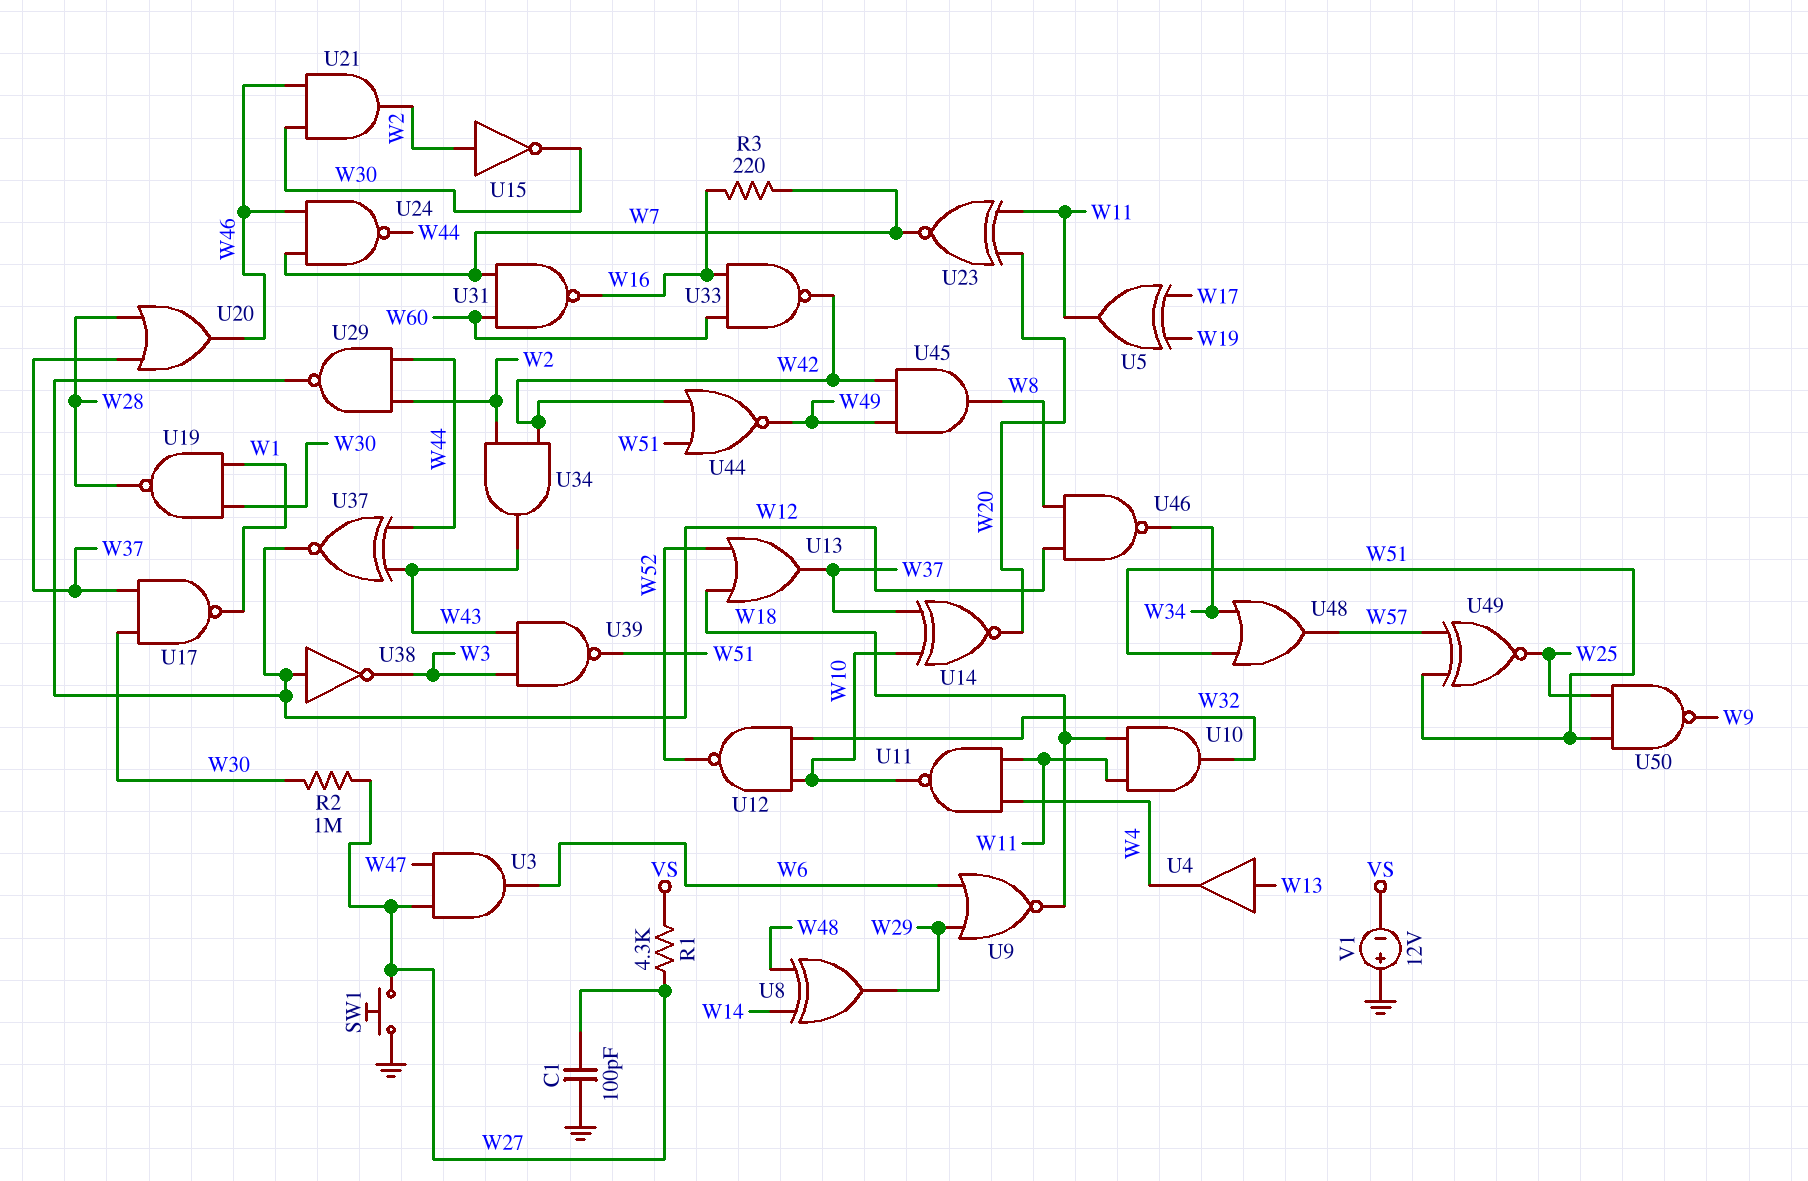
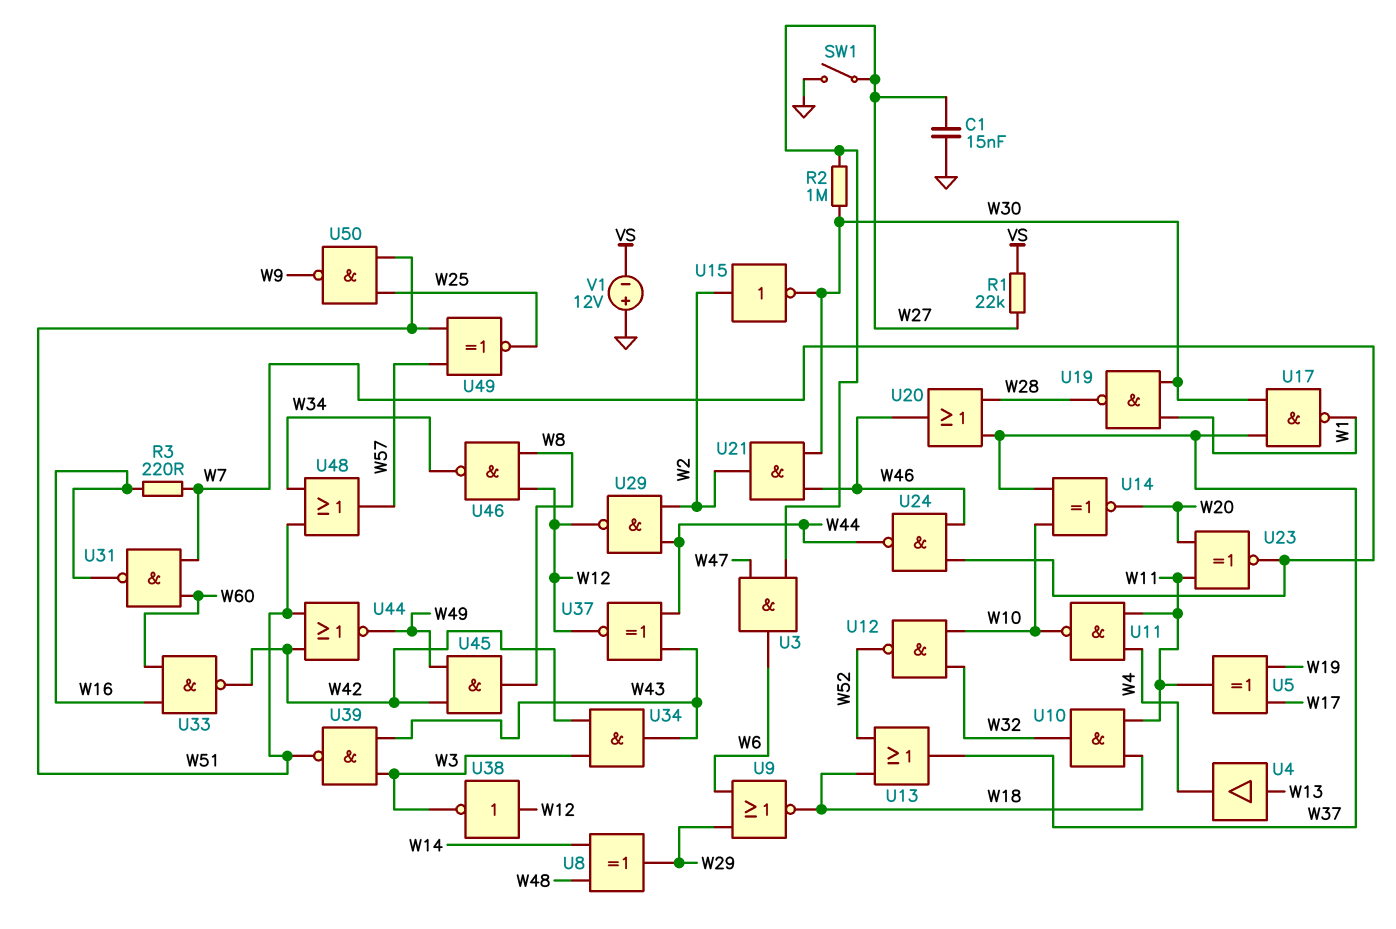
C1: 100pF (GND, W27) -> 15nF (GND, W27)
R1: 4.3k (VS, W27) -> 22k (VS, W27)
SW1: button (GND, W27) -> switch (GND, W27)
U34: AND (in W2, in W42, out W43) -> AND (in W3, in W42, out W43)

